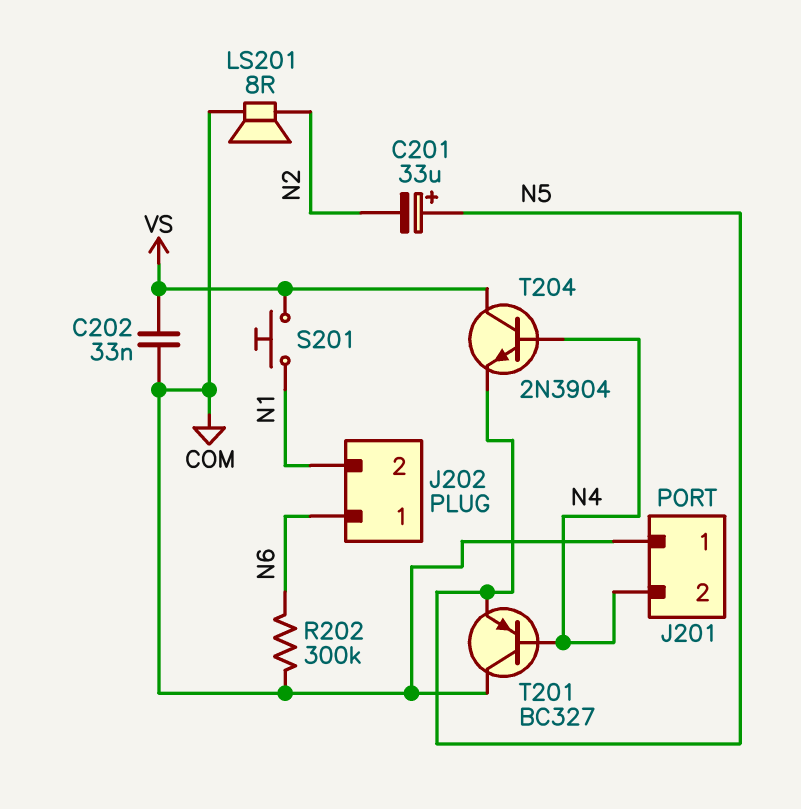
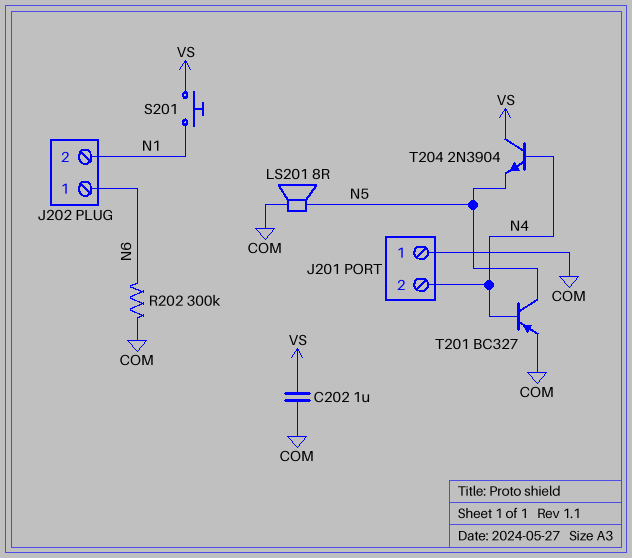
C201: 33uF (plus N5, minus N2) -> none
C202: 33nF (COM, VS) -> 1uF (COM, VS)
LS201: speaker 8R (COM, N2) -> speaker 8R (COM, N5)
T201: PNP BC327 (B N4, C COM, E N5) -> PNP BC327 (B N4, C N5, E COM)

